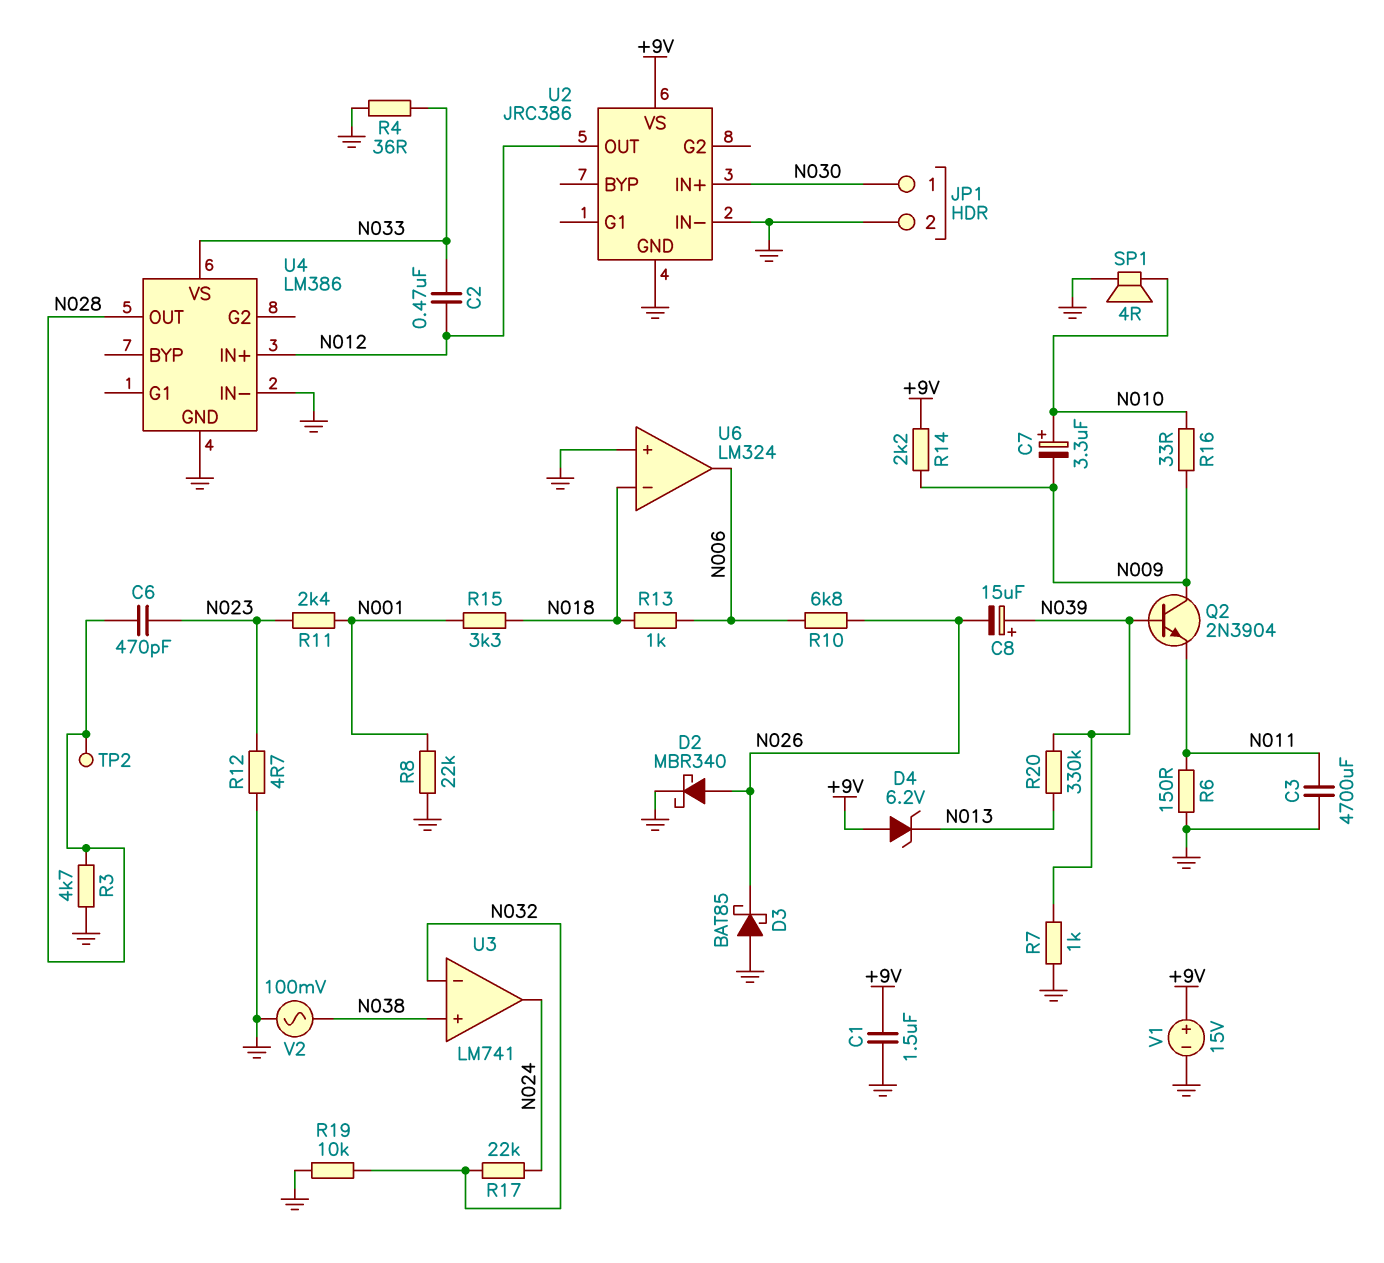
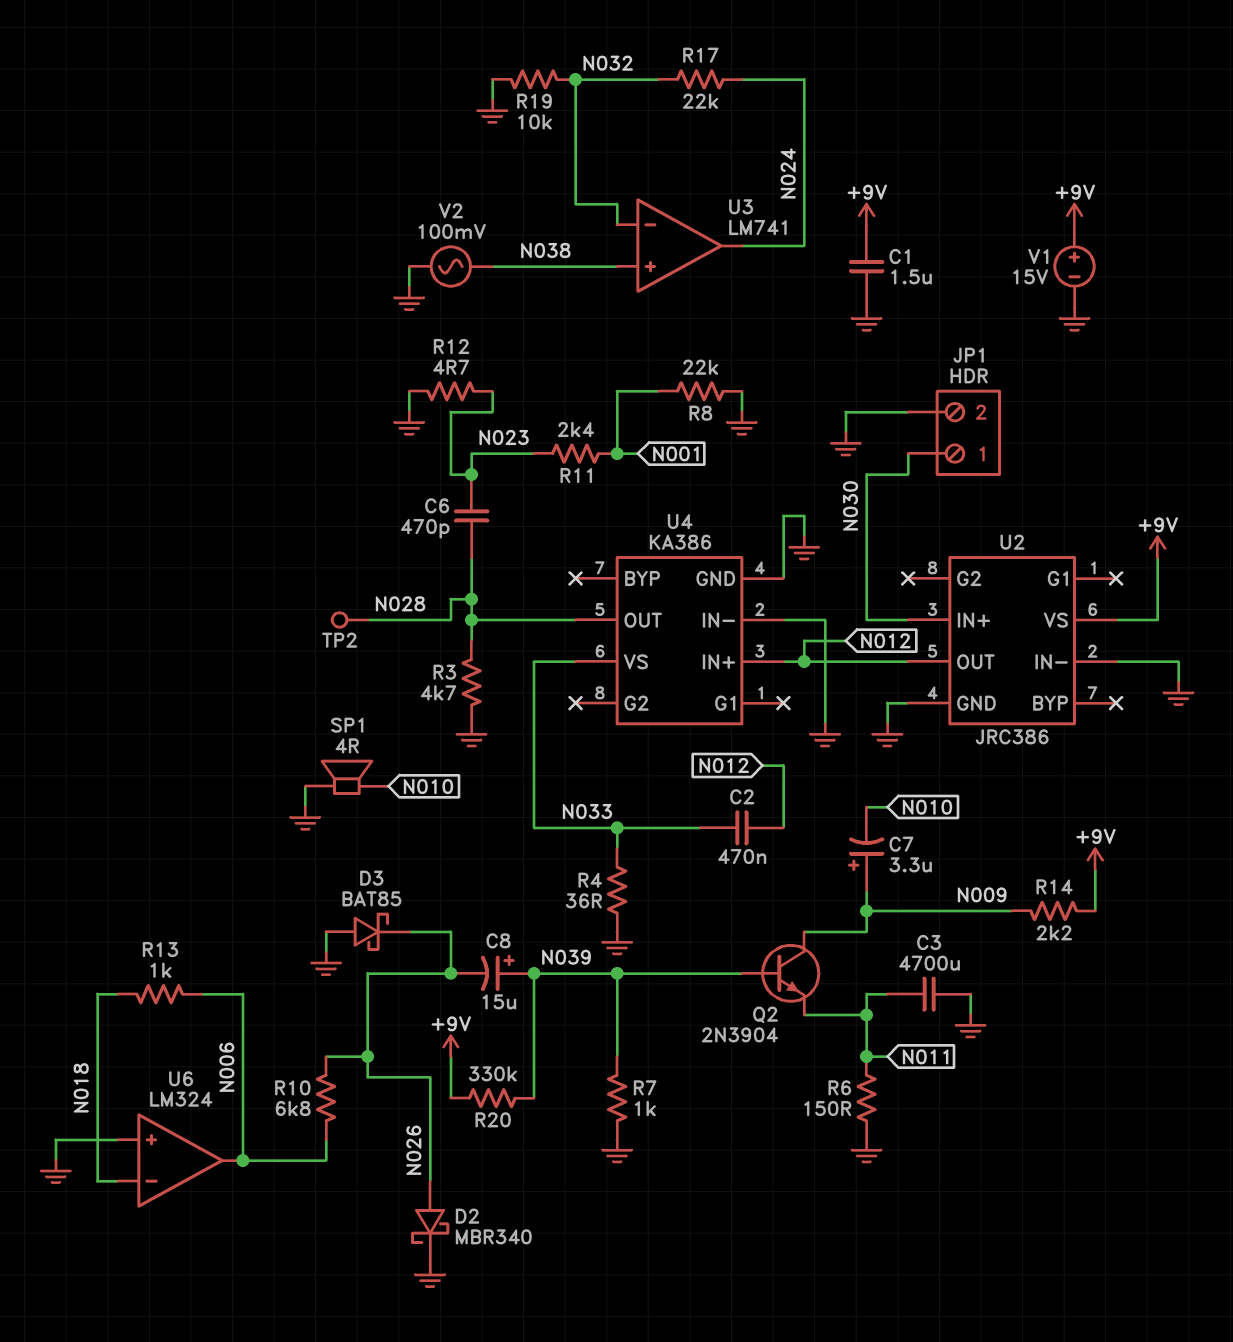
C7: 3.3uF (plus N010, minus N009) -> 3.3uF (plus N009, minus N010)
D4: zener 6.2V (A +9V, K N013) -> none
R15: 3.3k (N001, N018) -> none
R16: 33 (N009, N010) -> none
R20: 330k (N013, N039) -> 330k (+9V, N039)
U4: LM386 -> KA386

